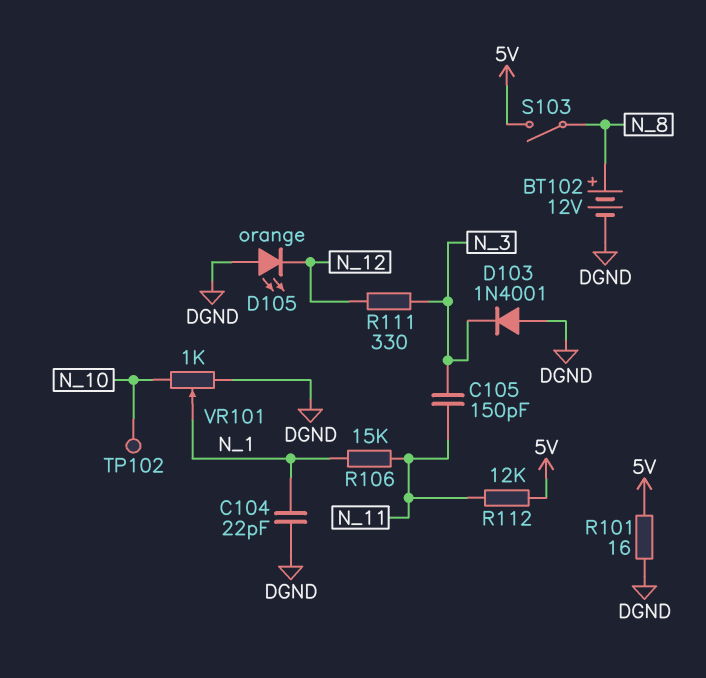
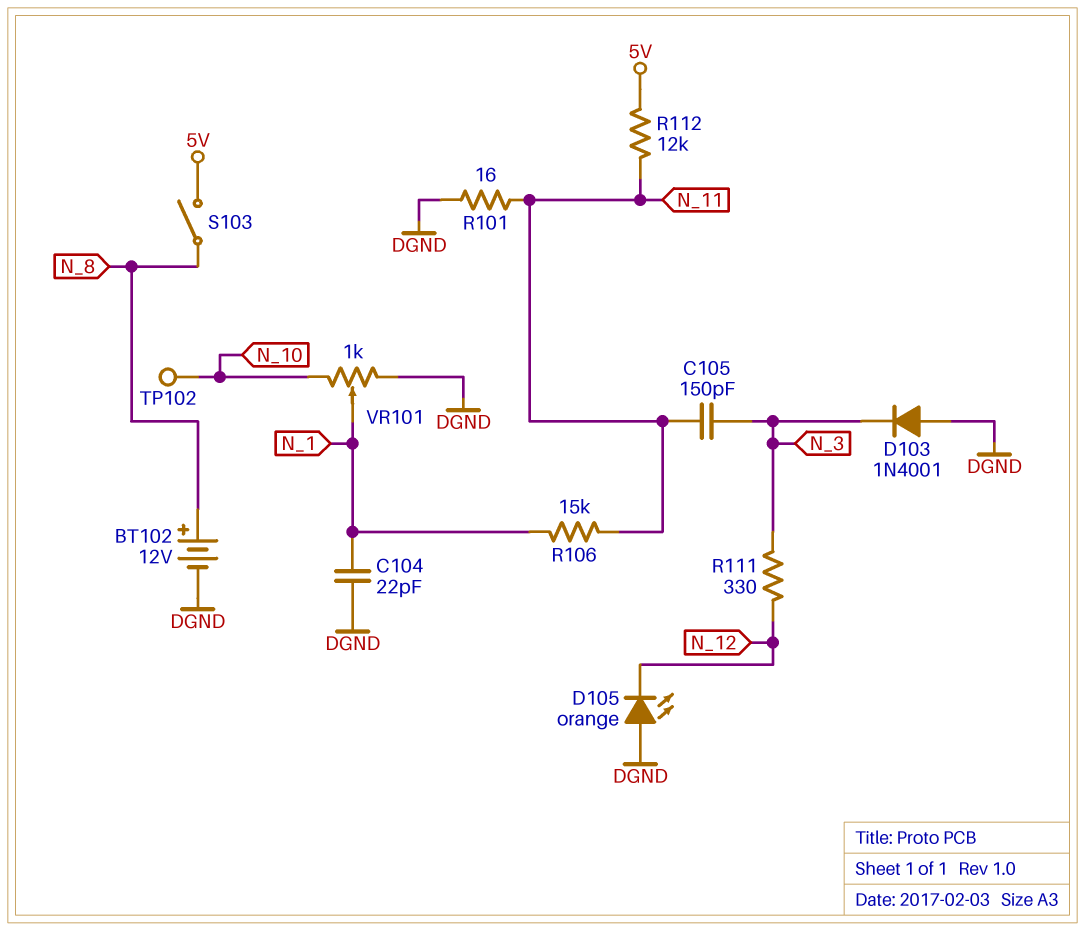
R101: 16 (5V, DGND) -> 16 (DGND, N_11)

